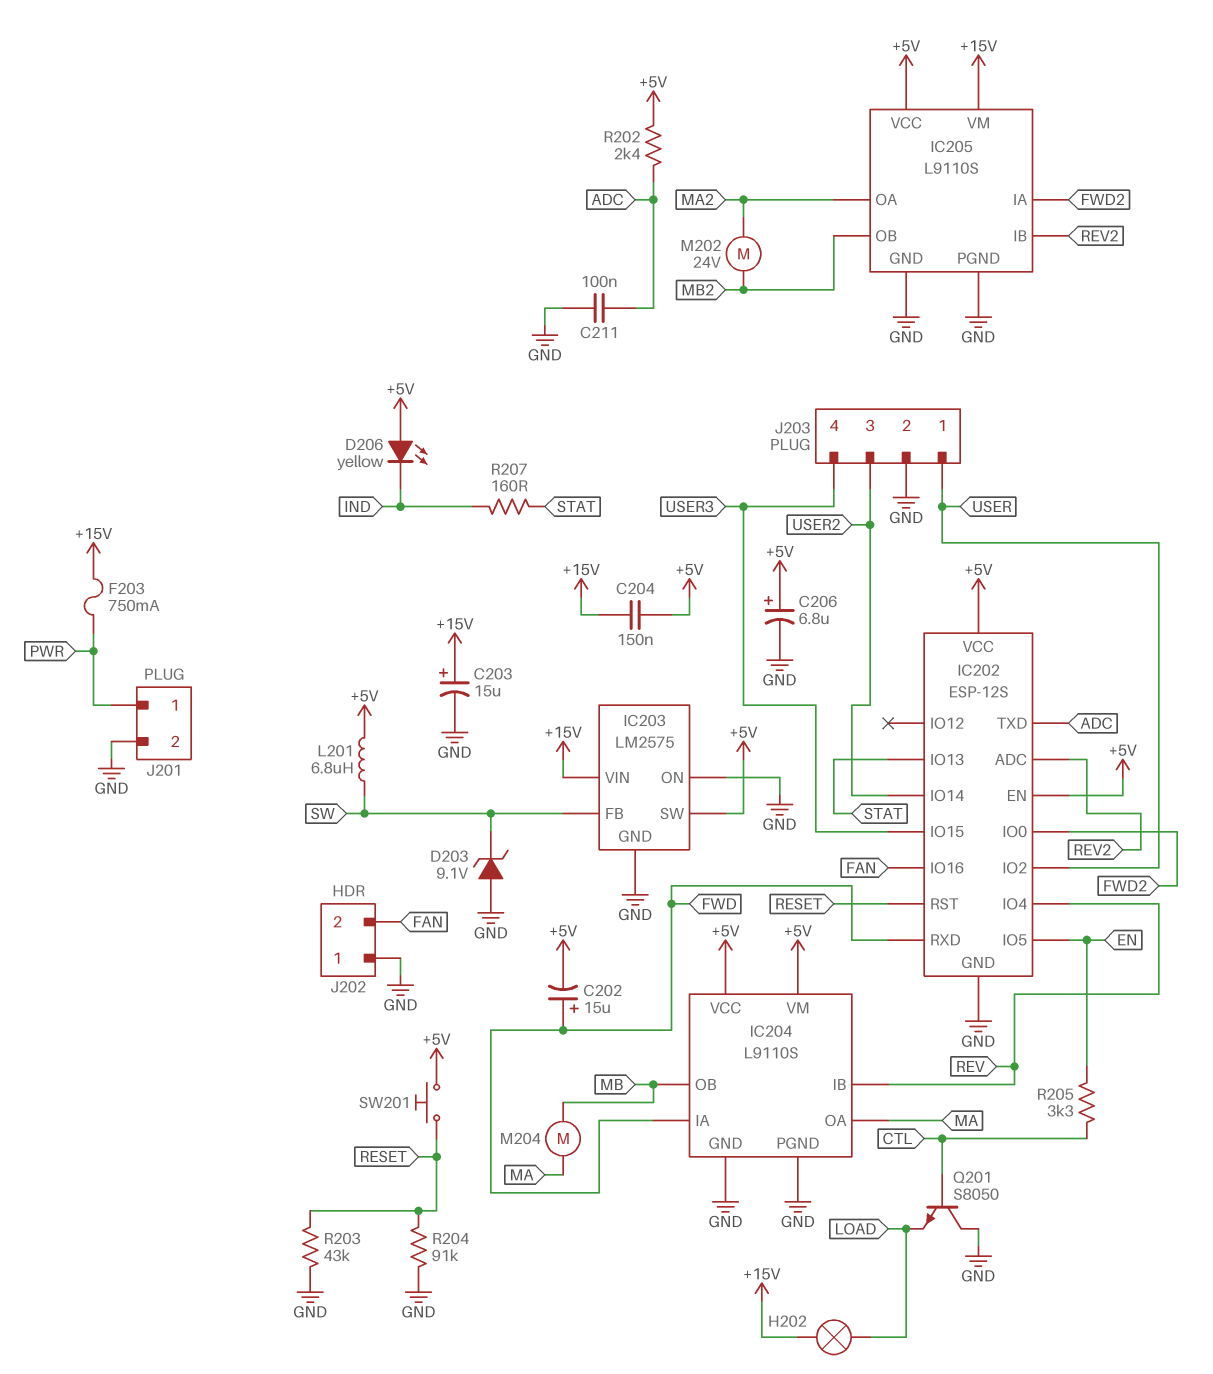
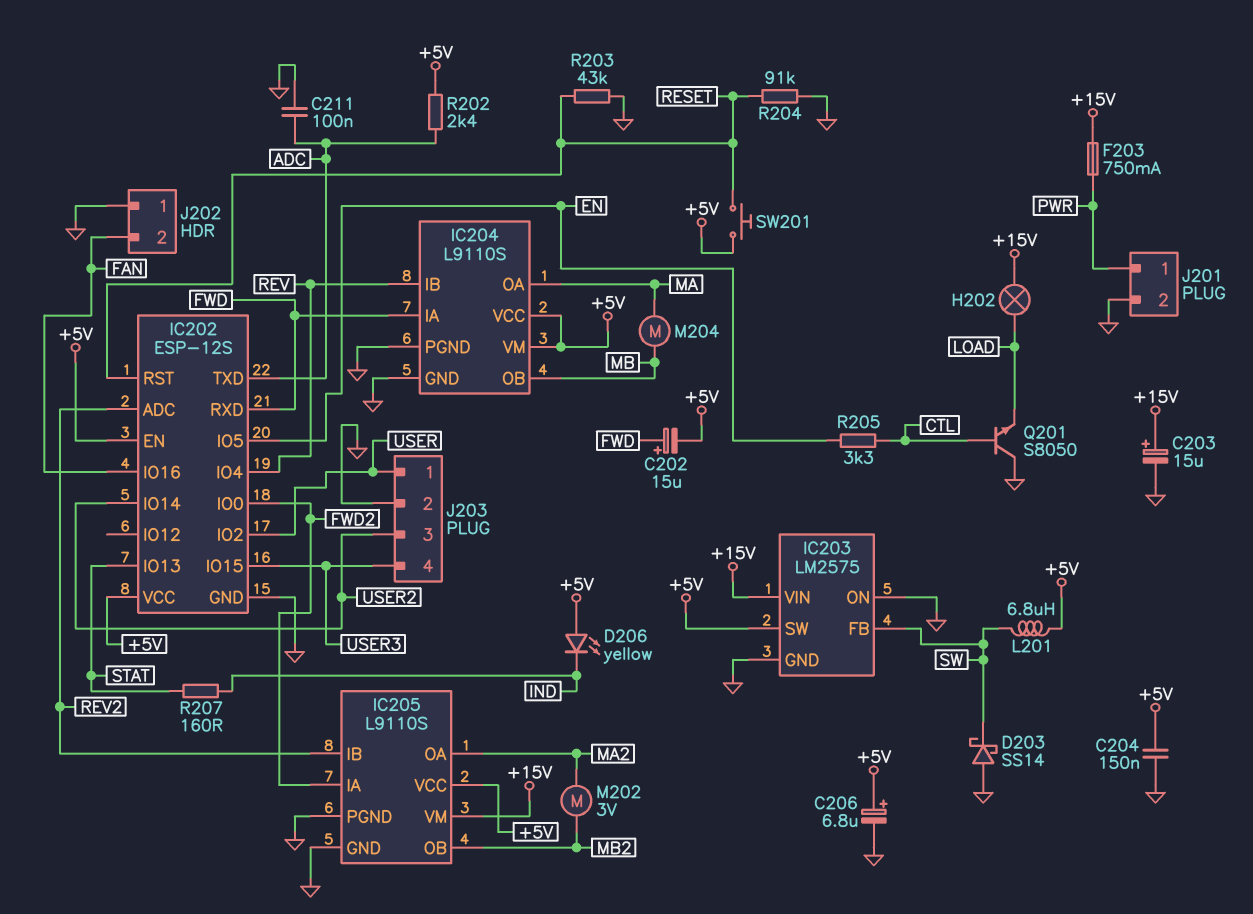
C204: 150nF (+5V, +15V) -> 150nF (+5V, GND)
D203: zener 9.1V (A GND, K SW) -> schottky SS14 (A GND, K SW)
M202: motor 24V (MA2, MB2) -> motor 3V (MA2, MB2)

